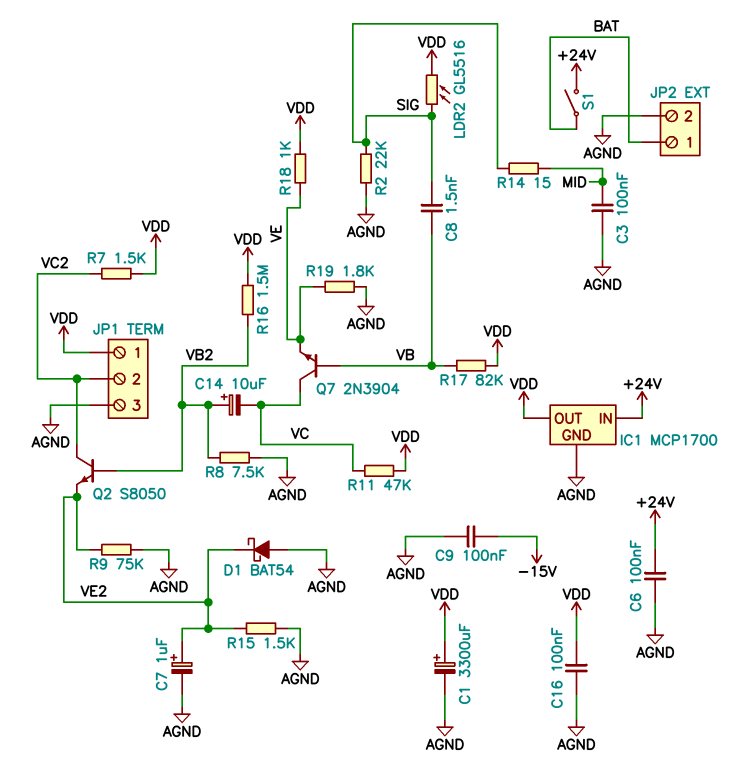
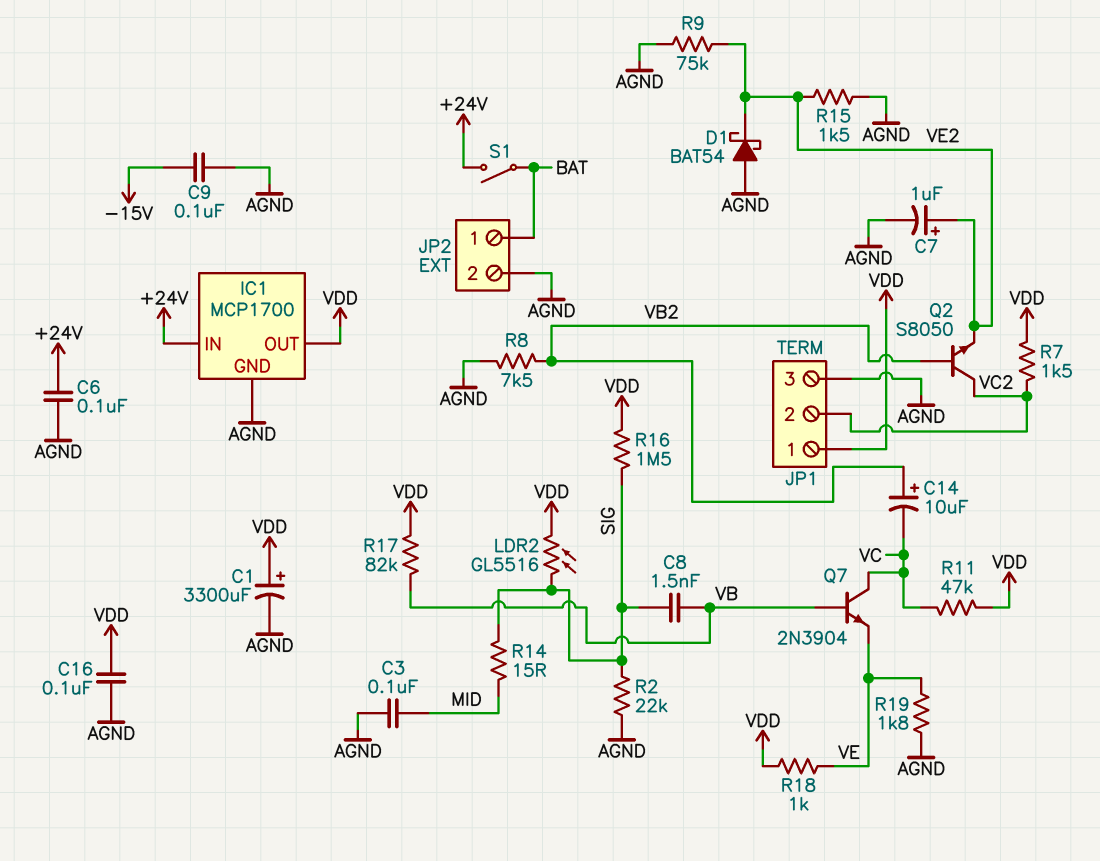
R16: 1.5M (VB2, VDD) -> 1.5M (SIG, VDD)

